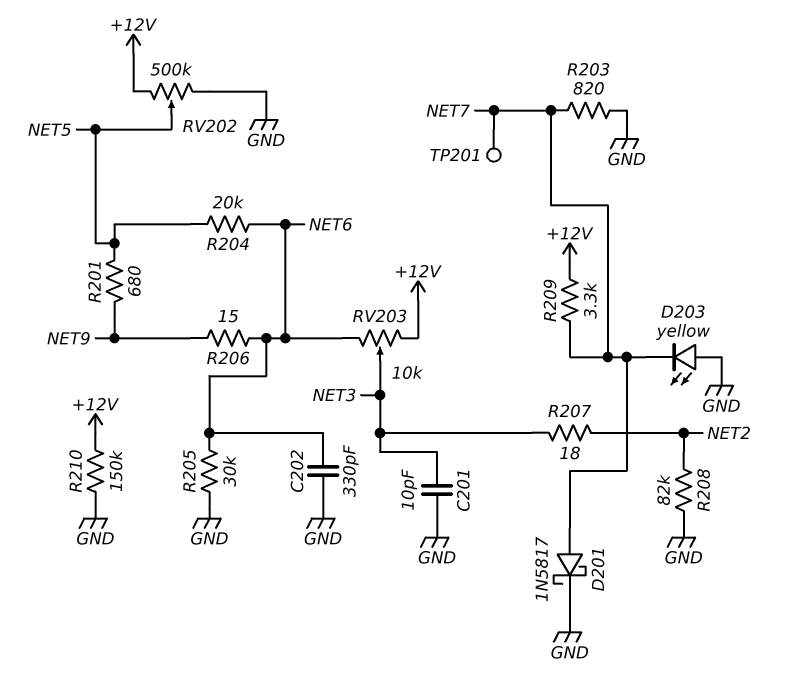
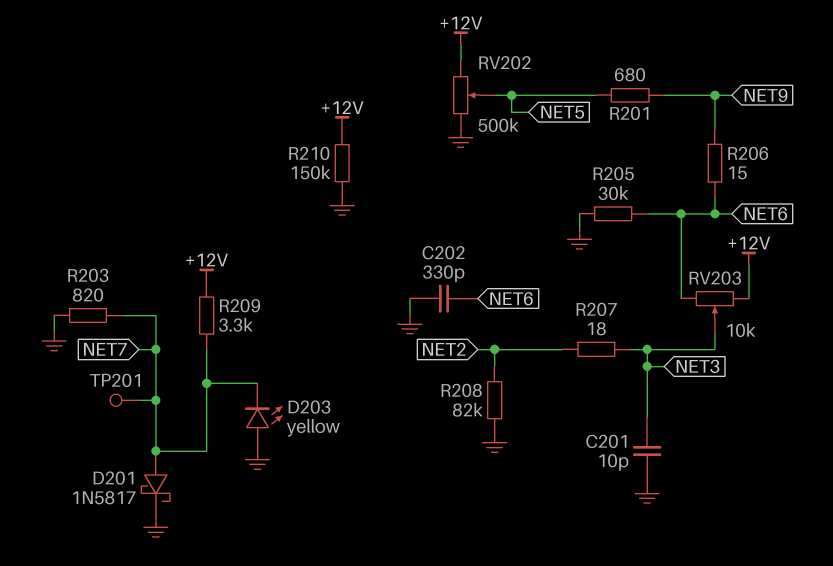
R204: 20k (NET5, NET6) -> none

